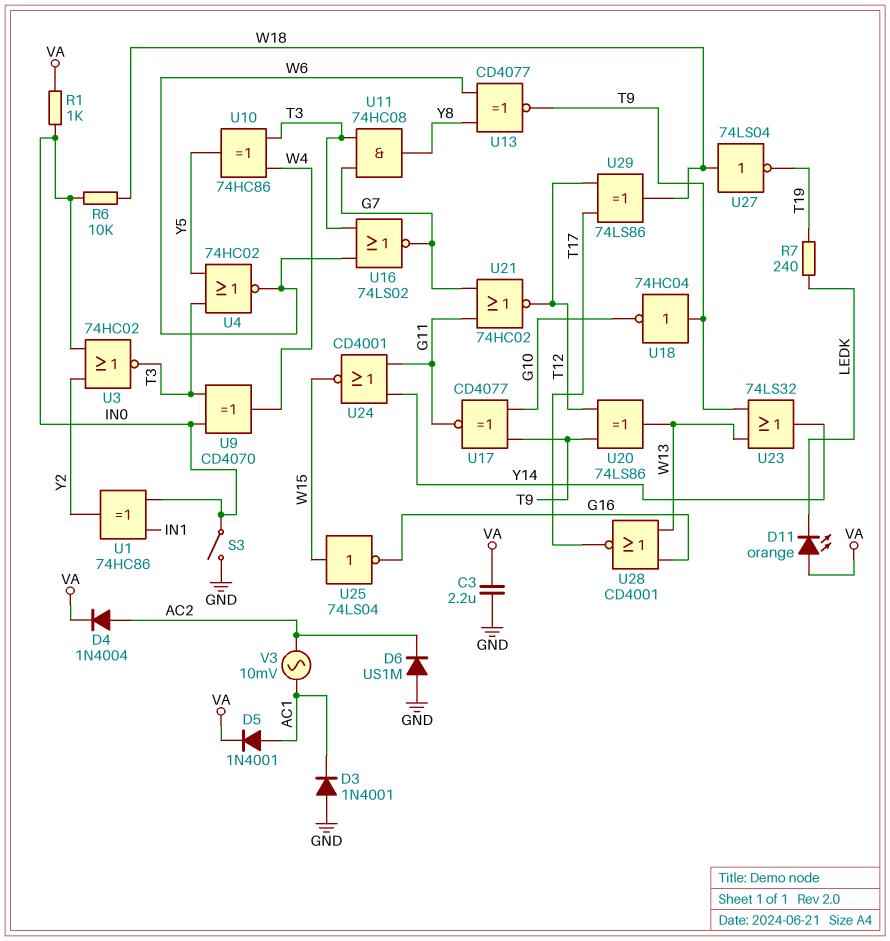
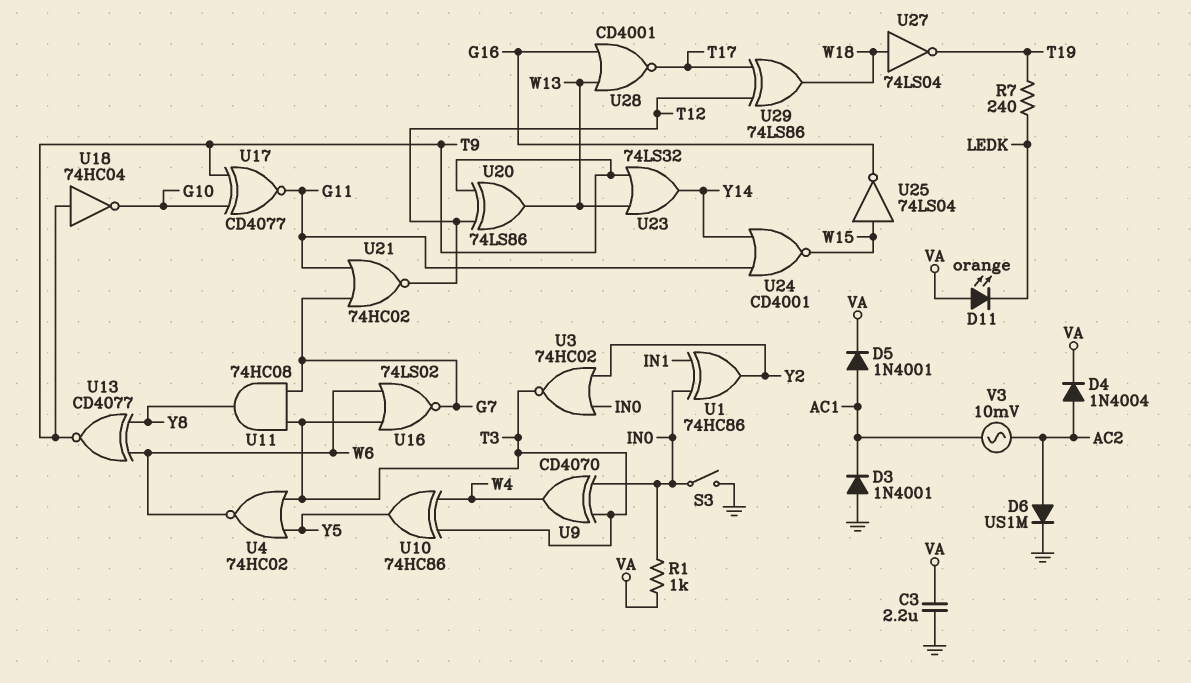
D6: diode US1M (A GND, K AC2) -> diode US1M (A AC2, K GND)
R6: 10k (IN0, W18) -> none

